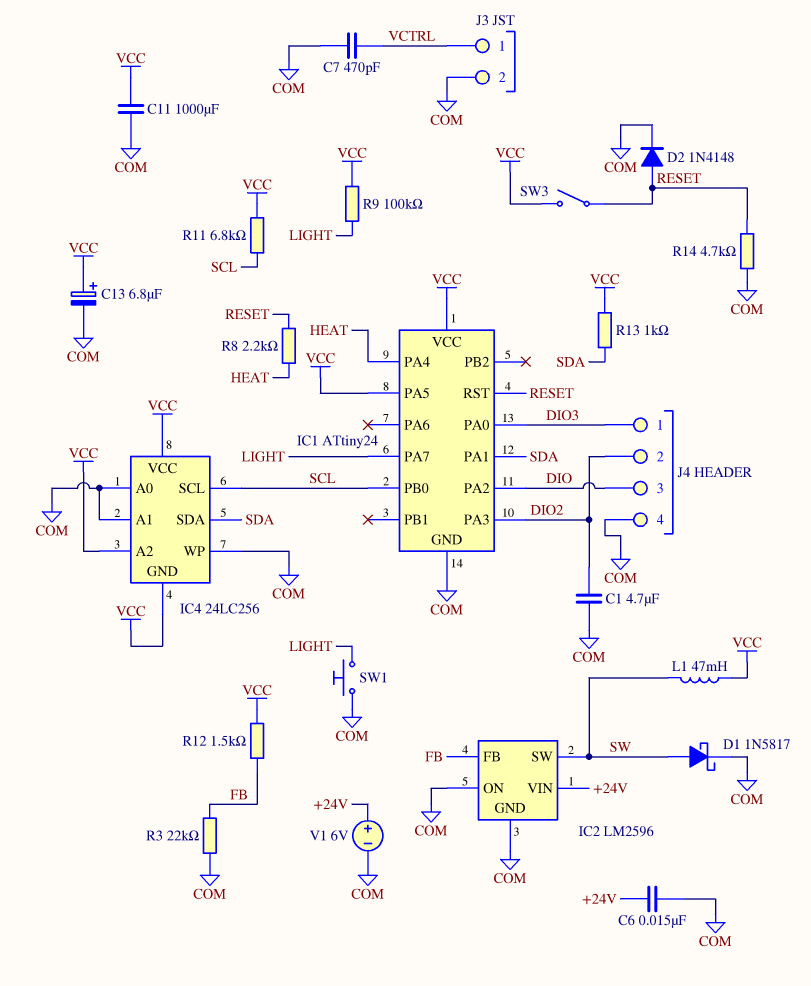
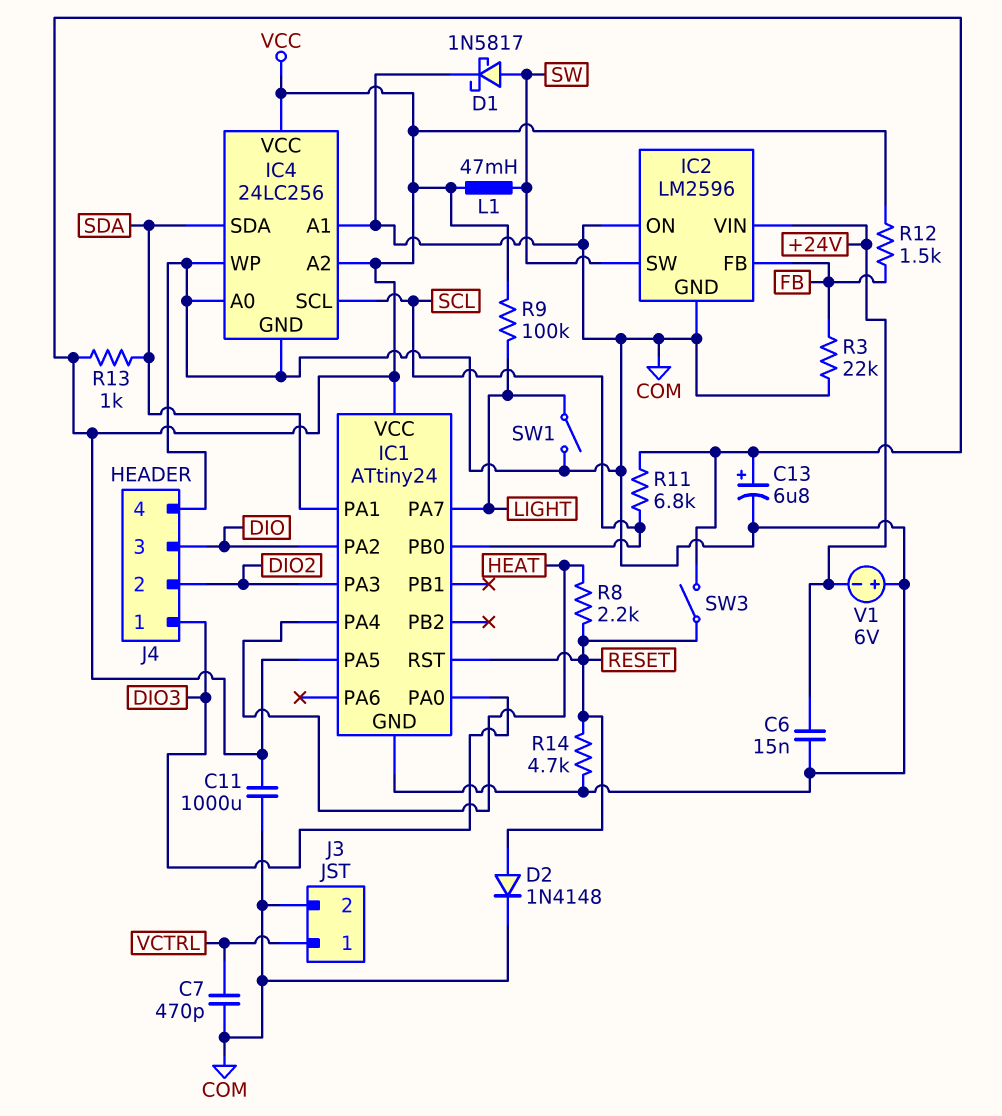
C1: 4.7uF (COM, DIO2) -> none
IC4 pin GND: VCC -> COM
SW1: button (COM, LIGHT) -> switch (COM, LIGHT)
V1: 6V (plus +24V, minus COM) -> 6V (plus COM, minus +24V)

